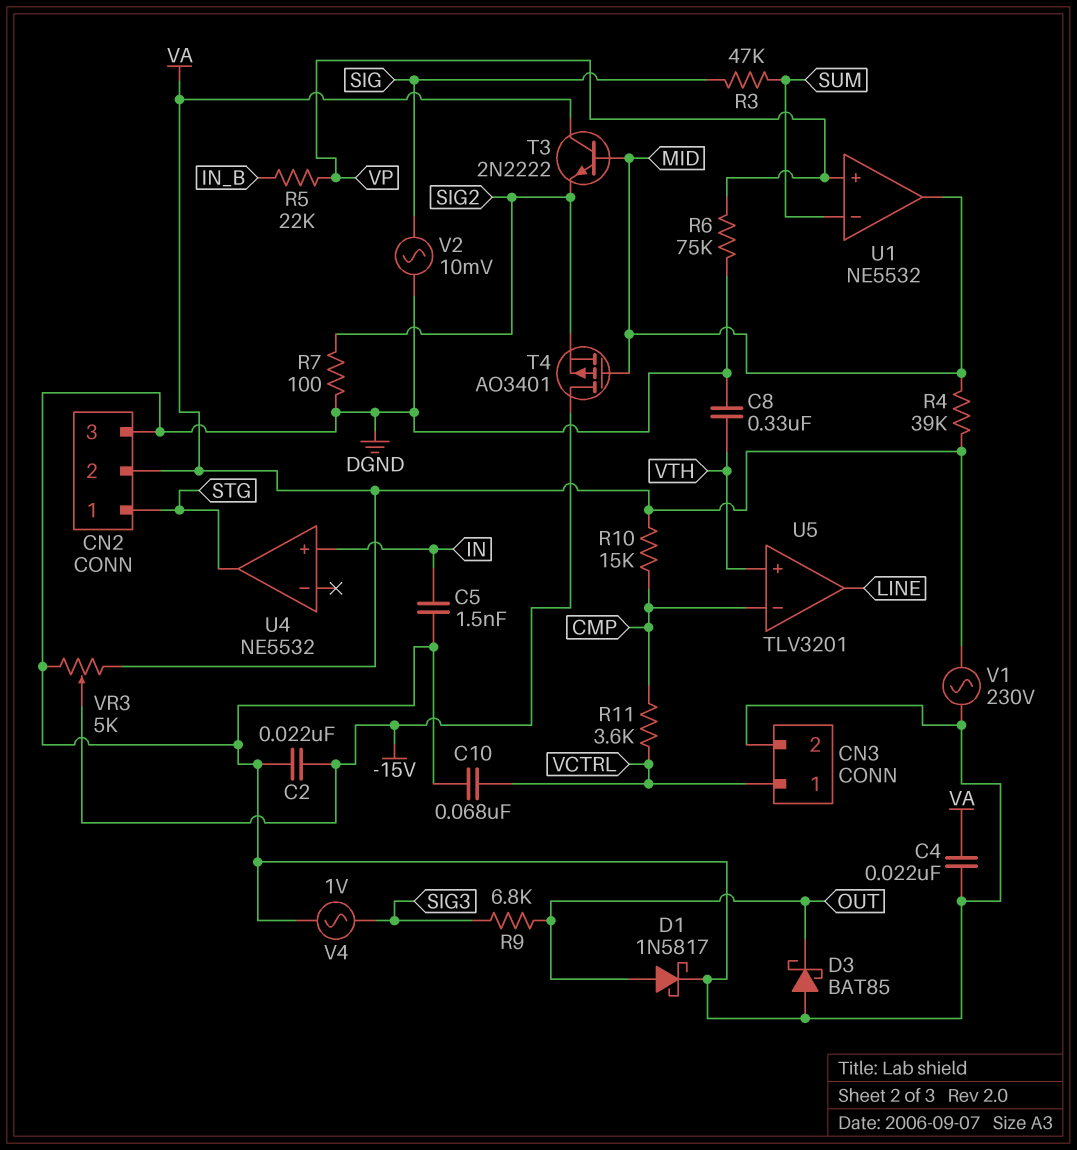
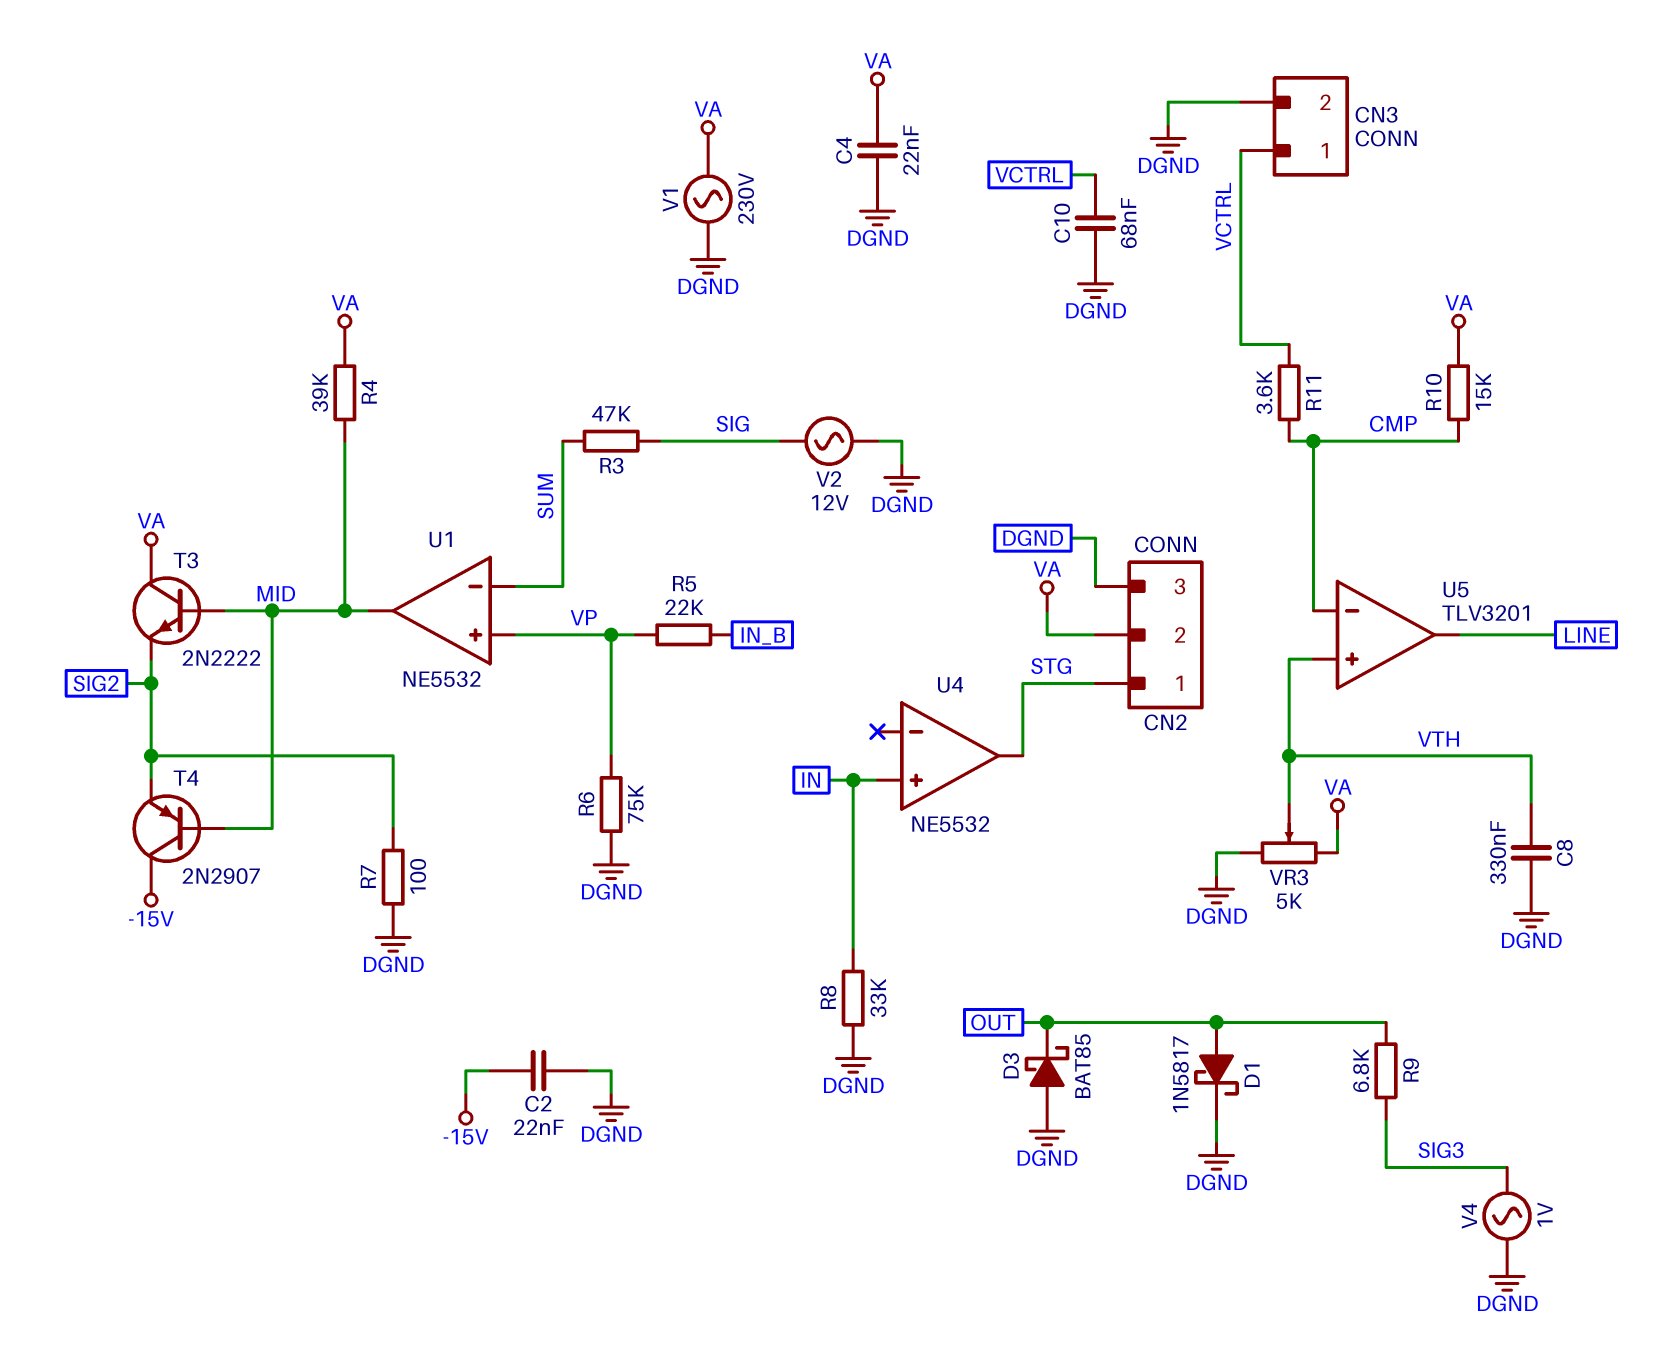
C5: 1.5nF (DGND, IN) -> none
R8: none -> 33k (DGND, IN)
T4: PMOS AO3401 (G MID, D -15V, S SIG2) -> PNP 2N2907 (B MID, C -15V, E SIG2)
V2: AC 10mV (DGND, SIG) -> AC 12V (DGND, SIG)
VR3: 5k (DGND, VA, wiper -15V) -> 5k (DGND, VA, wiper VTH)

